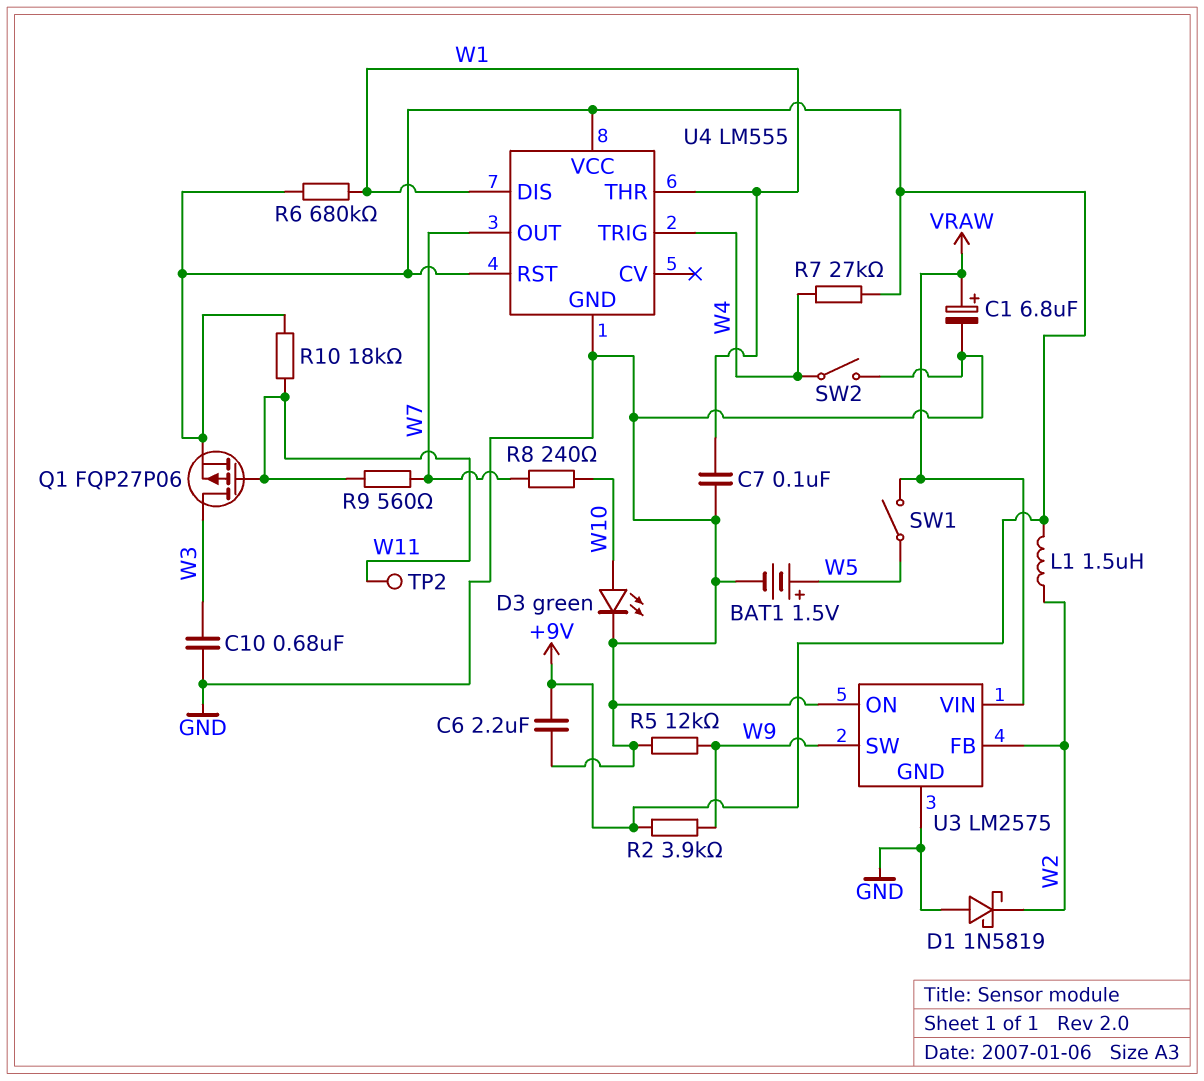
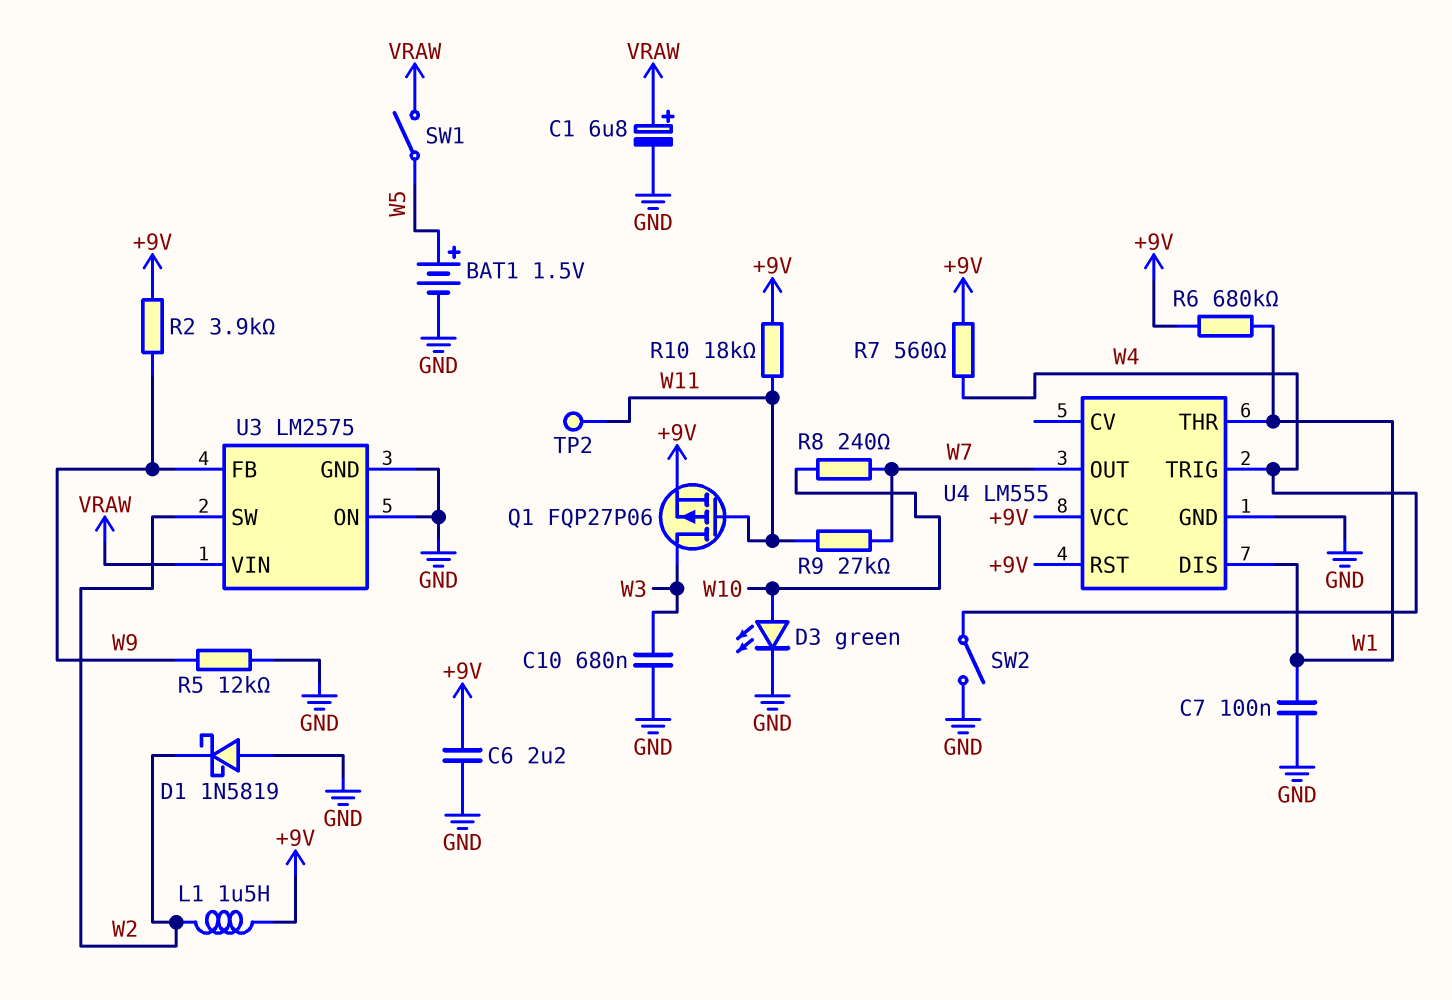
R7: 27k (+9V, W4) -> 560 (+9V, W4)
R9: 560 (W7, W11) -> 27k (W7, W11)
U3 pin FB: W2 -> W9
U3 pin SW: W9 -> W2

